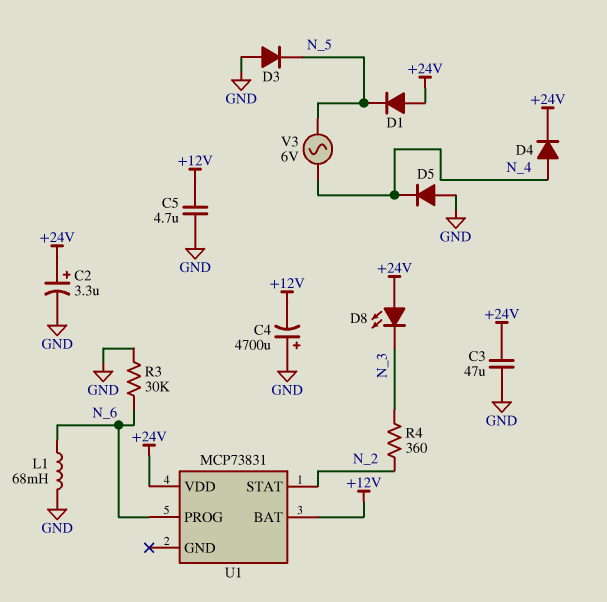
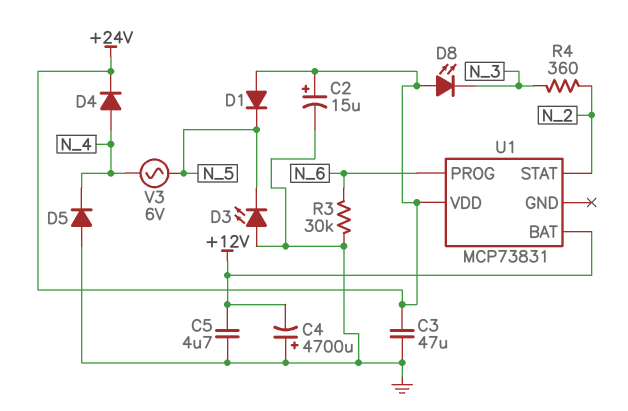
C2: 3.3uF (plus +24V, minus GND) -> 15uF (plus +24V, minus GND)
D3: diode (A GND, K N_5) -> LED (A GND, K N_5)
L1: 68mH (GND, N_6) -> none

